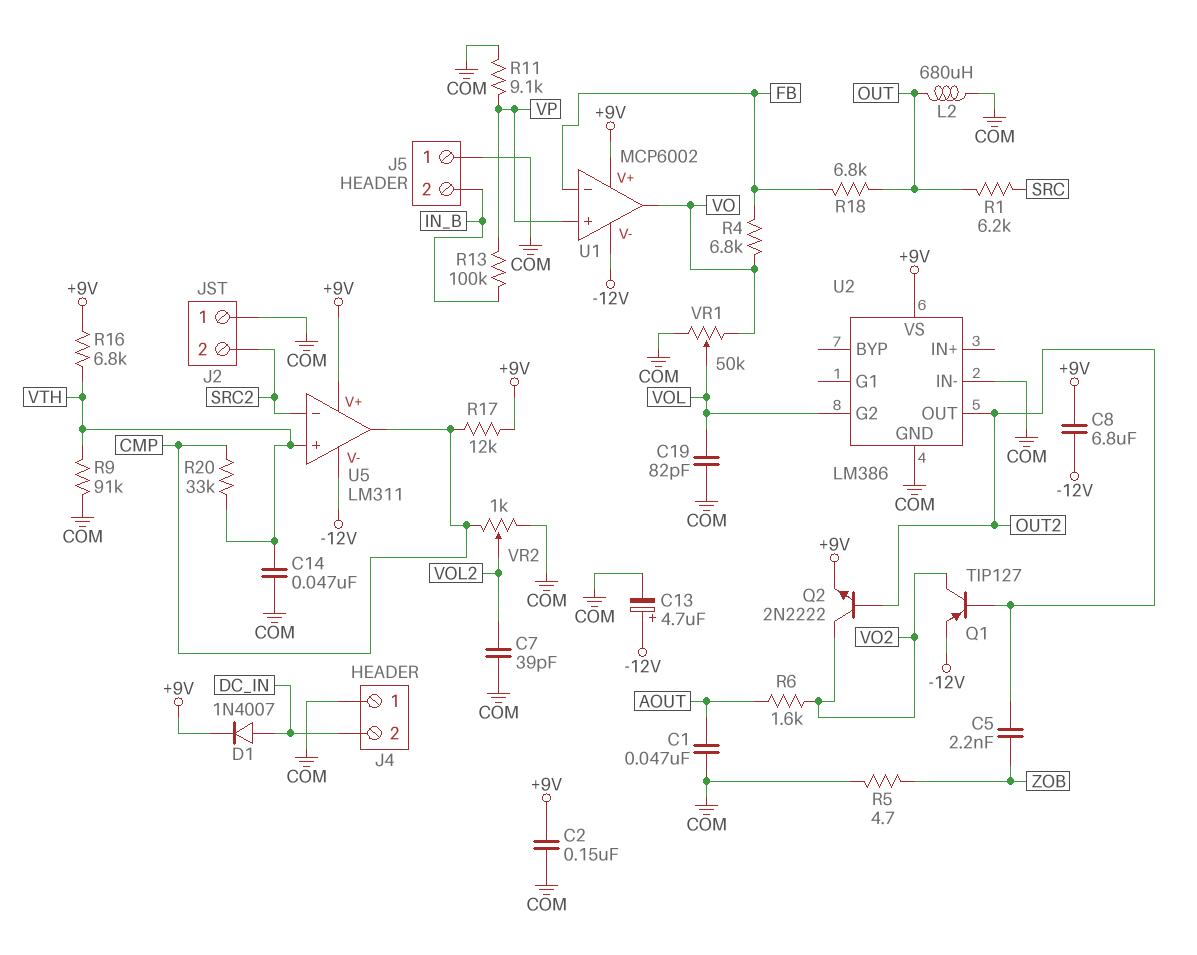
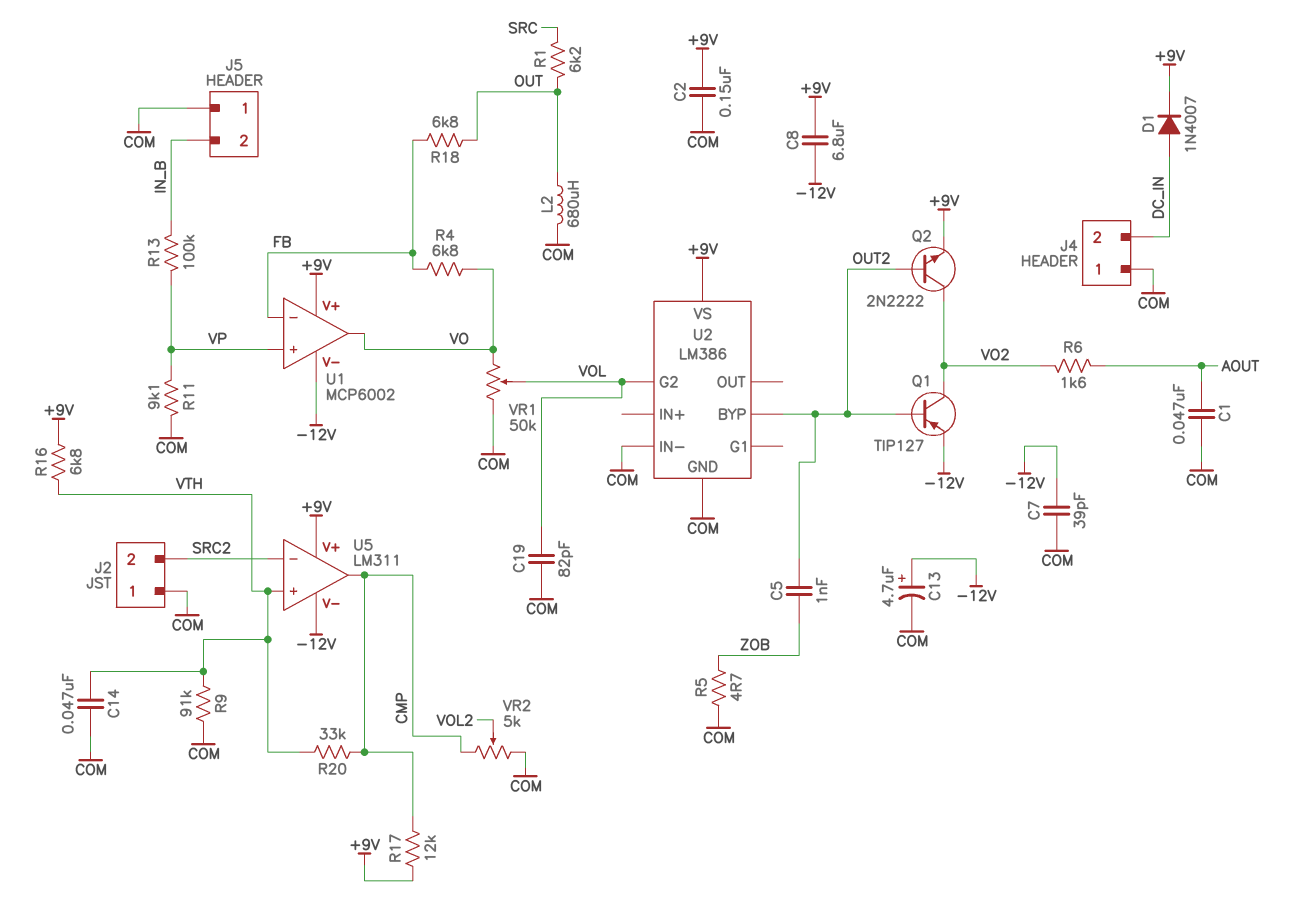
C5: 2.2nF (OUT2, ZOB) -> 1nF (OUT2, ZOB)
C7: 39pF (COM, VOL2) -> 39pF (-12V, COM)
U2 pin BYP: none -> OUT2
U2 pin OUT: OUT2 -> none
VR2: 1k (CMP, COM, wiper VOL2) -> 5k (CMP, COM, wiper VOL2)

